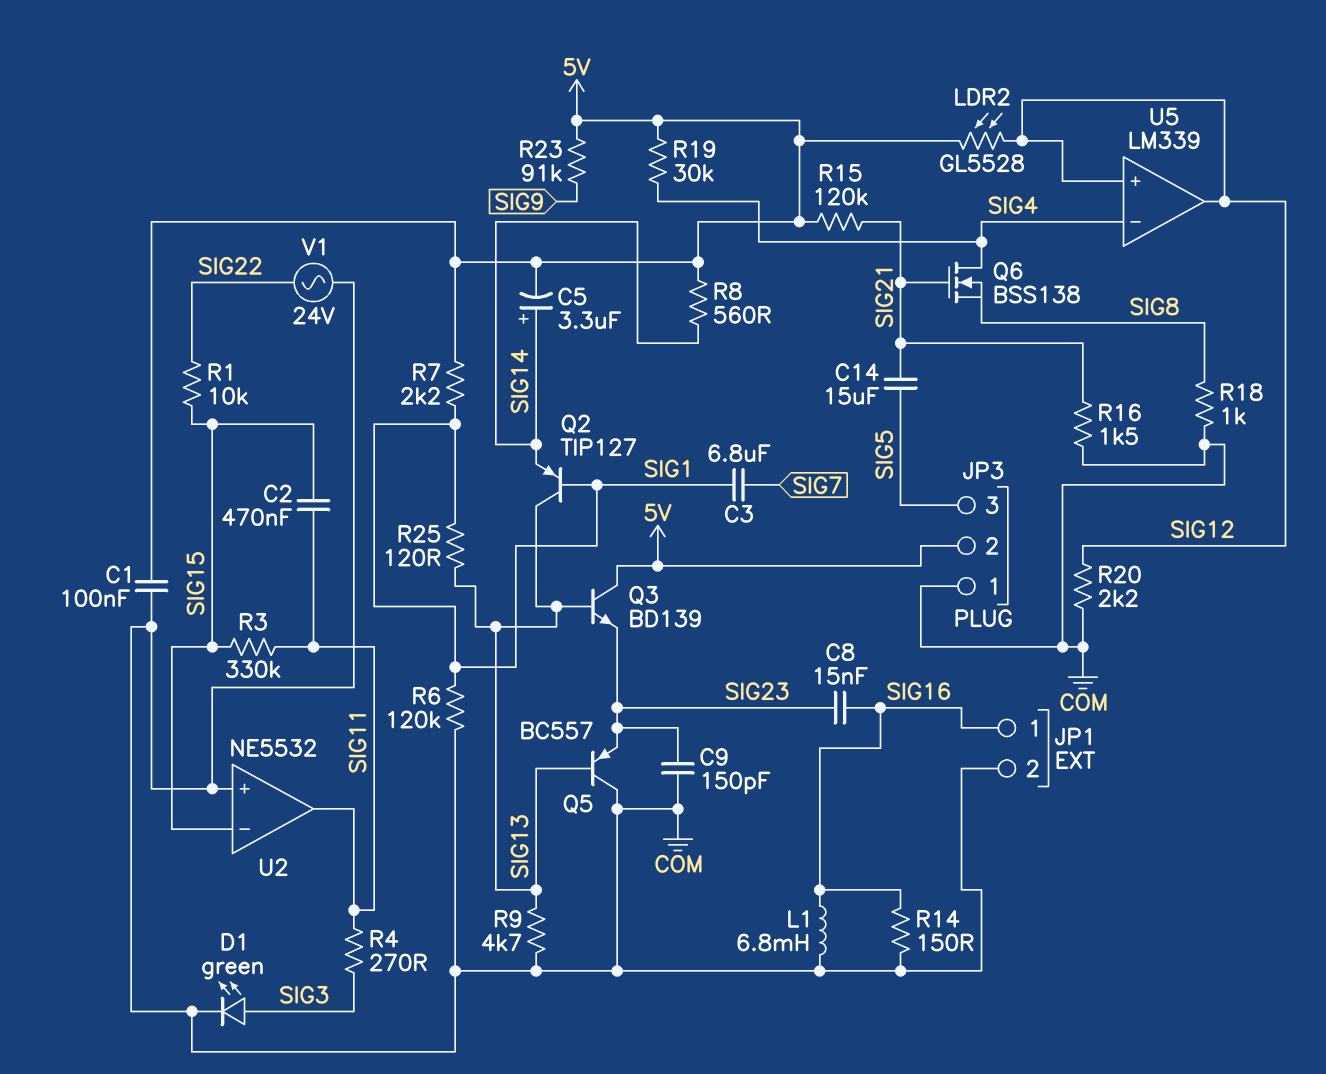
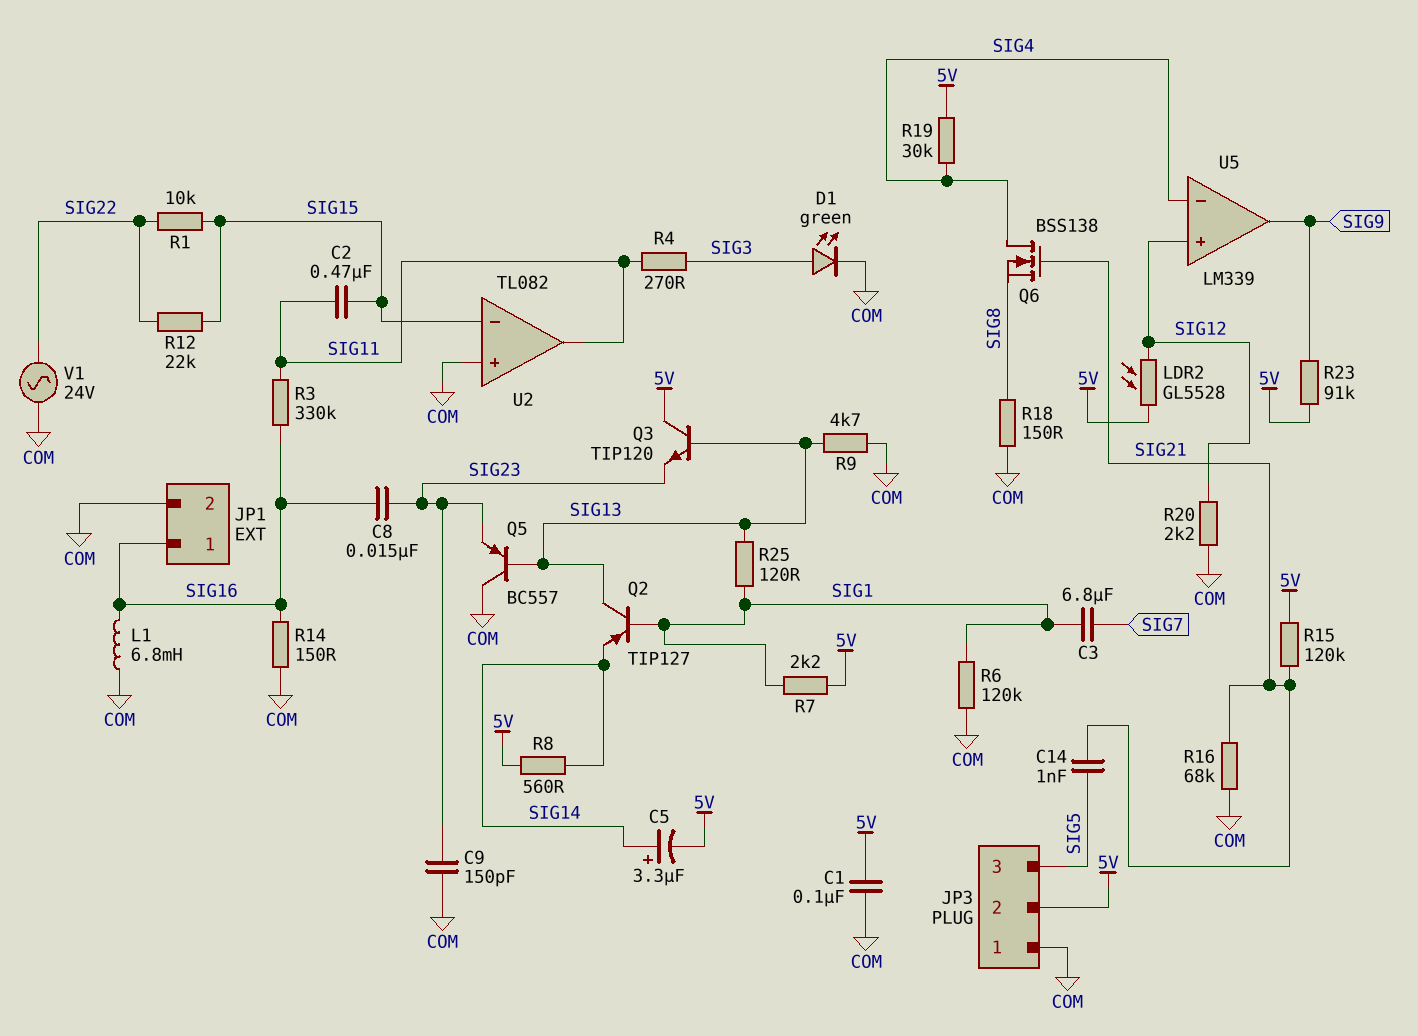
C14: 15uF (SIG5, SIG21) -> 1nF (SIG5, SIG21)
Q3: NPN BD139 (B SIG13, C 5V, E SIG23) -> NPN TIP120 (B SIG13, C 5V, E SIG23)
R3: 330k (SIG11, SIG15) -> 330k (SIG11, SIG16)
R12: none -> 22k (SIG15, SIG22)
R16: 1.5k (COM, SIG21) -> 68k (COM, SIG21)
R18: 1k (COM, SIG8) -> 150 (COM, SIG8)
U2: NE5532 -> TL082
U5 pin out: SIG12 -> SIG9

